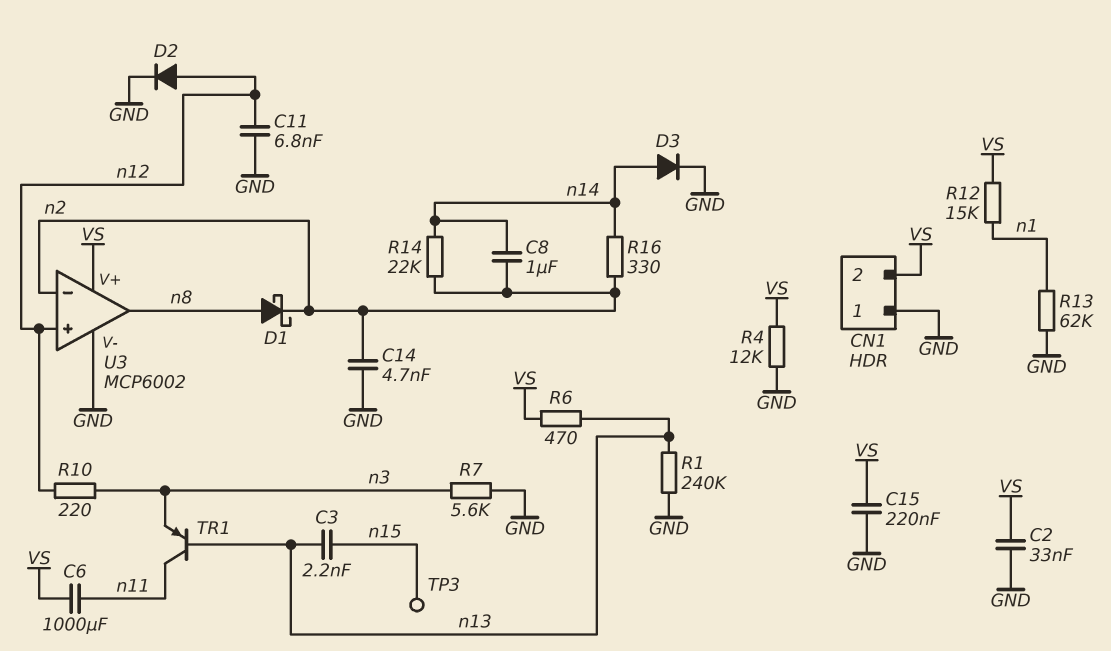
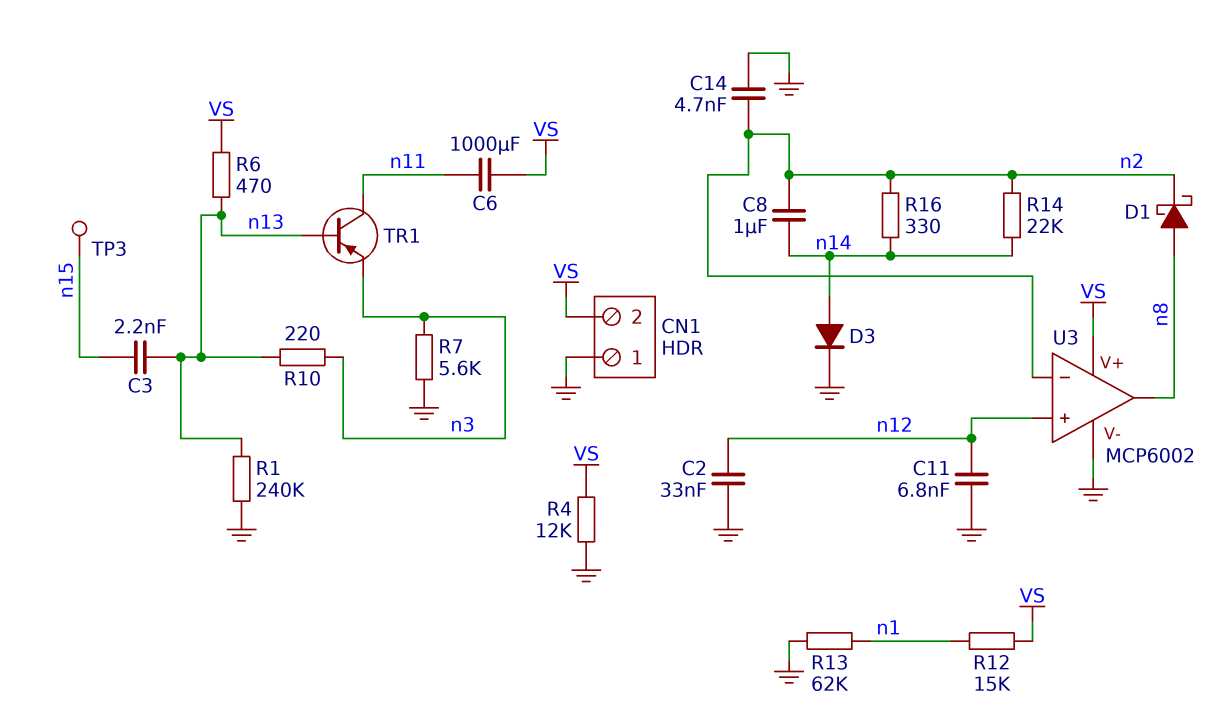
C2: 33nF (GND, VS) -> 33nF (GND, n12)
C15: 220nF (GND, VS) -> none
D2: diode (A n12, K GND) -> none
R10: 220 (n3, n12) -> 220 (n3, n13)

